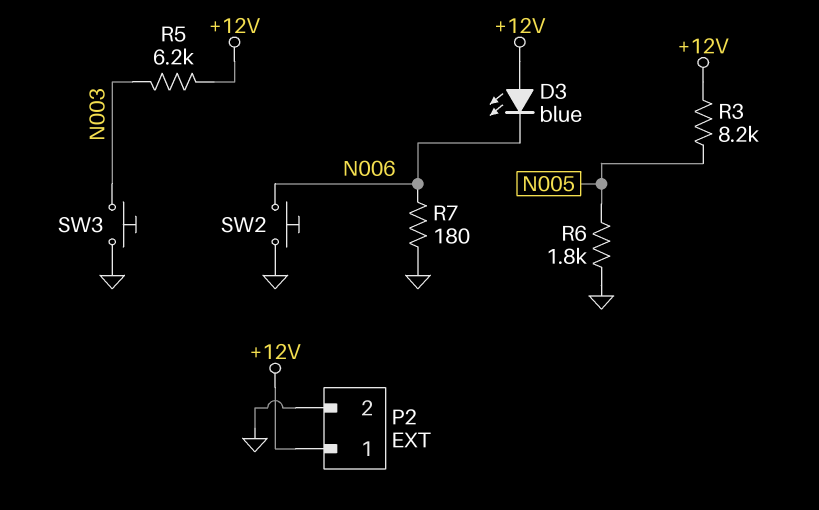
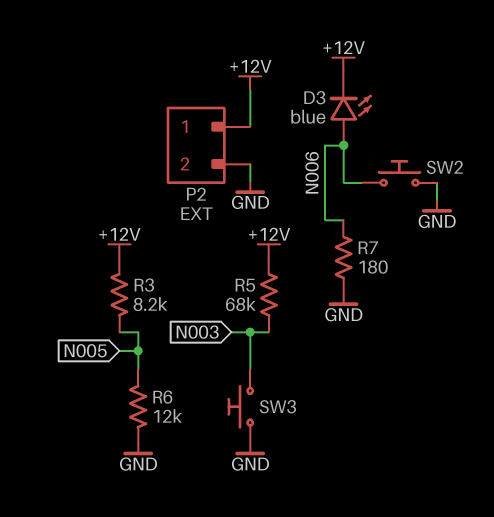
D3: LED blue (A +12V, K N006) -> LED blue (A N006, K +12V)
R5: 6.2k (+12V, N003) -> 68k (+12V, N003)
R6: 1.8k (GND, N005) -> 12k (GND, N005)

